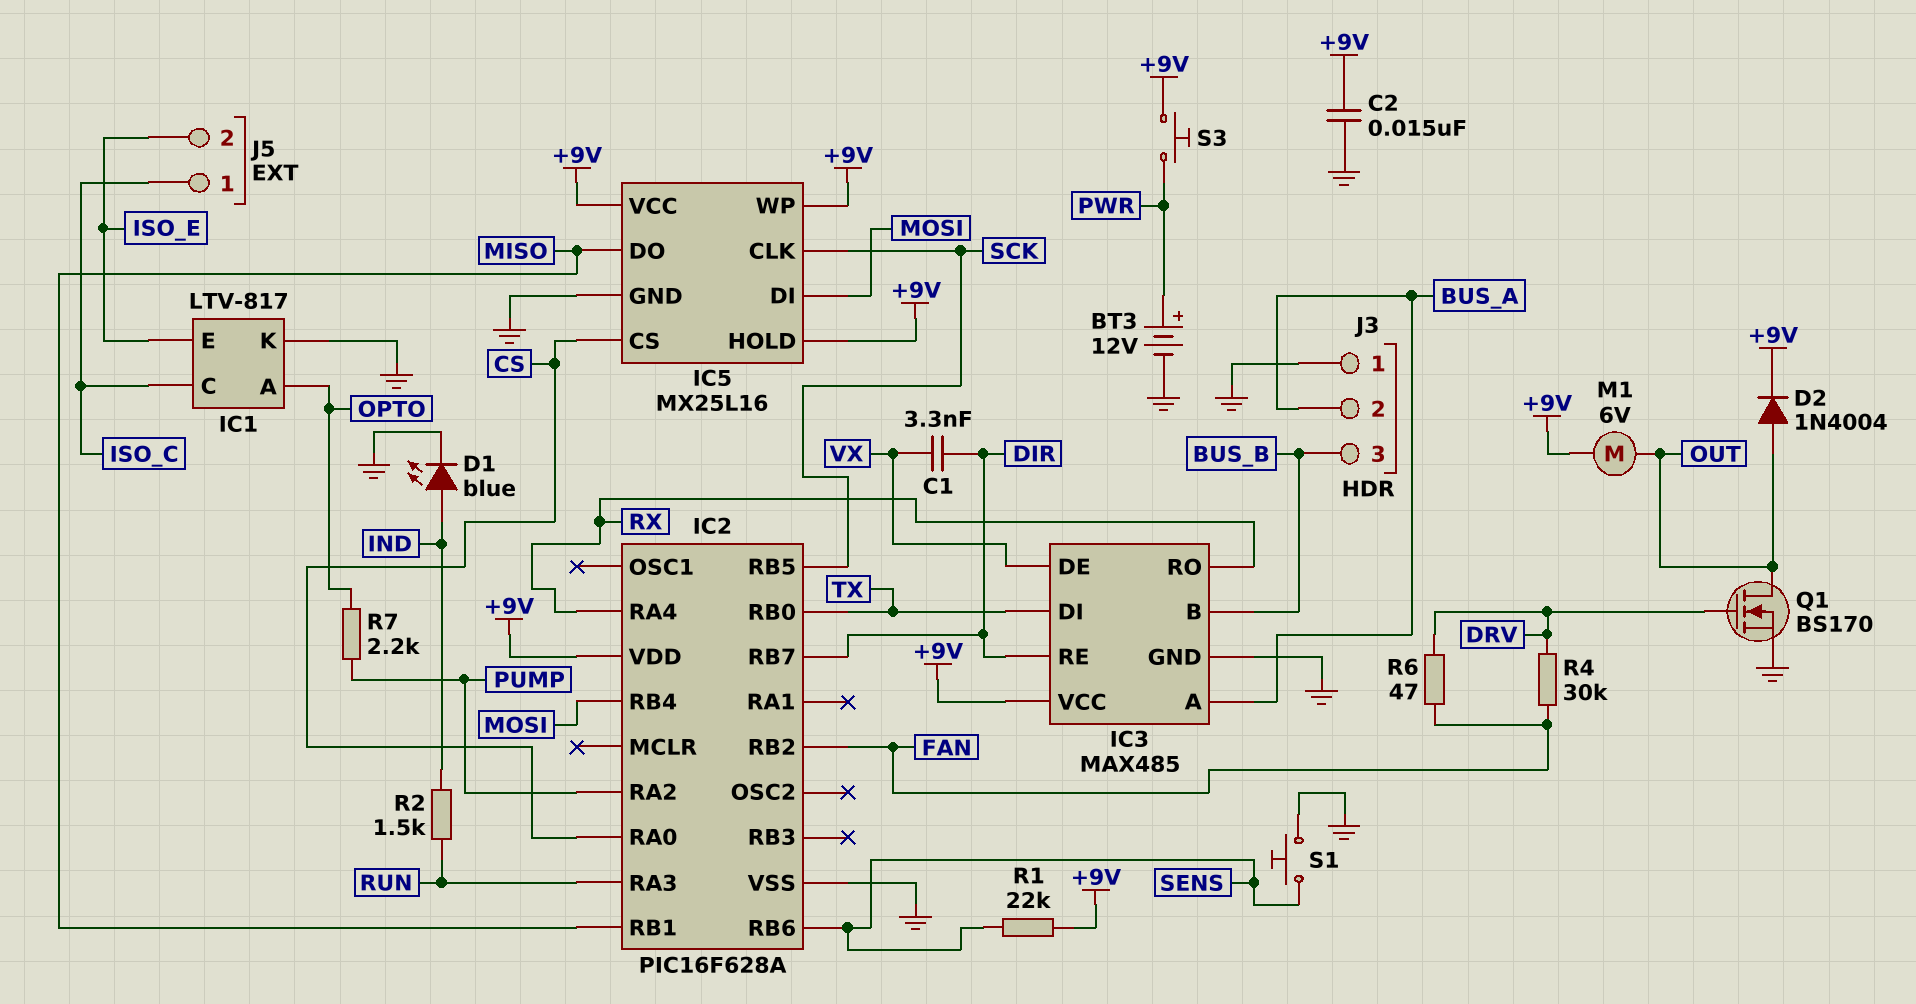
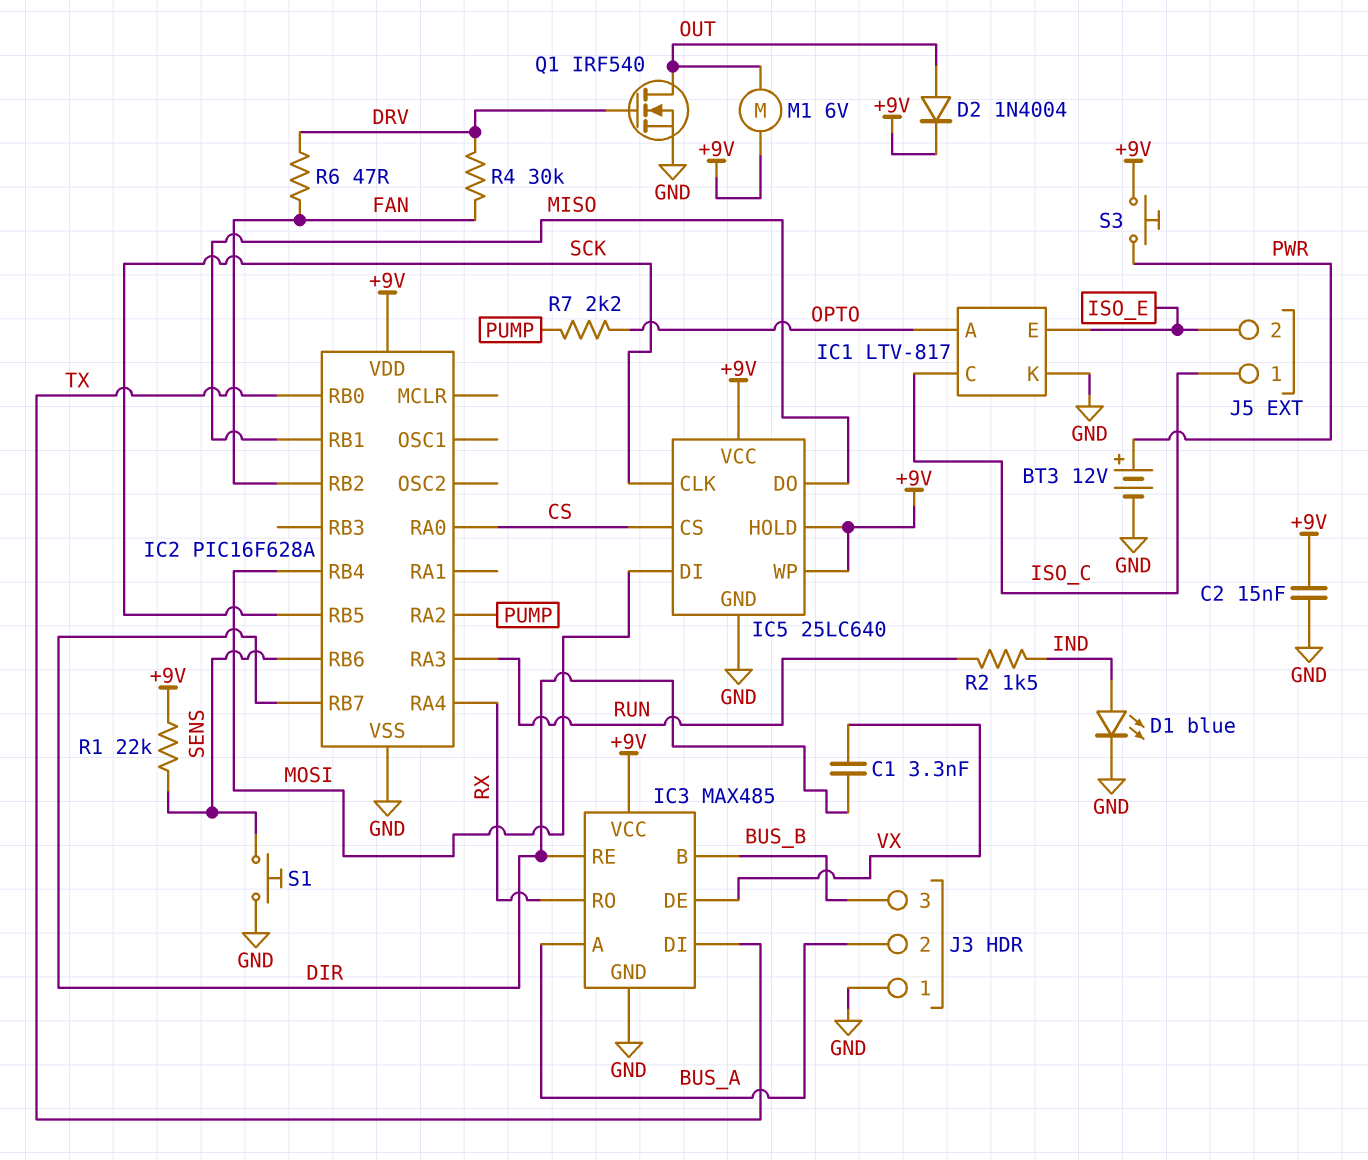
IC5: MX25L16 -> 25LC640
Q1: NMOS BS170 (G DRV, D OUT, S GND) -> NMOS IRF540 (G DRV, D OUT, S GND)

